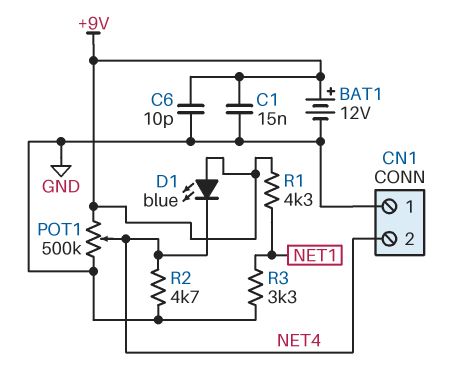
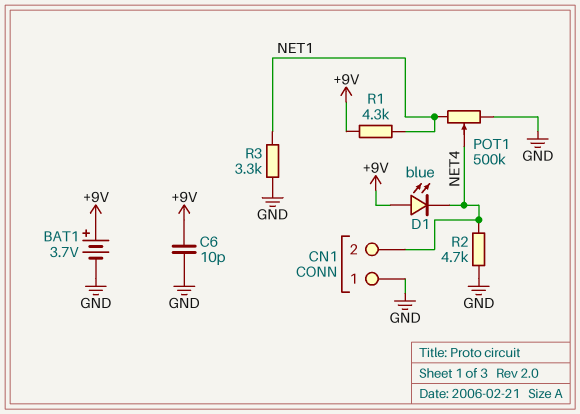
BAT1: 12V (plus +9V, minus GND) -> 3.7V (plus +9V, minus GND)
C1: 15nF (+9V, GND) -> none
POT1: 500k (+9V, GND, wiper NET4) -> 500k (GND, NET1, wiper NET4)

